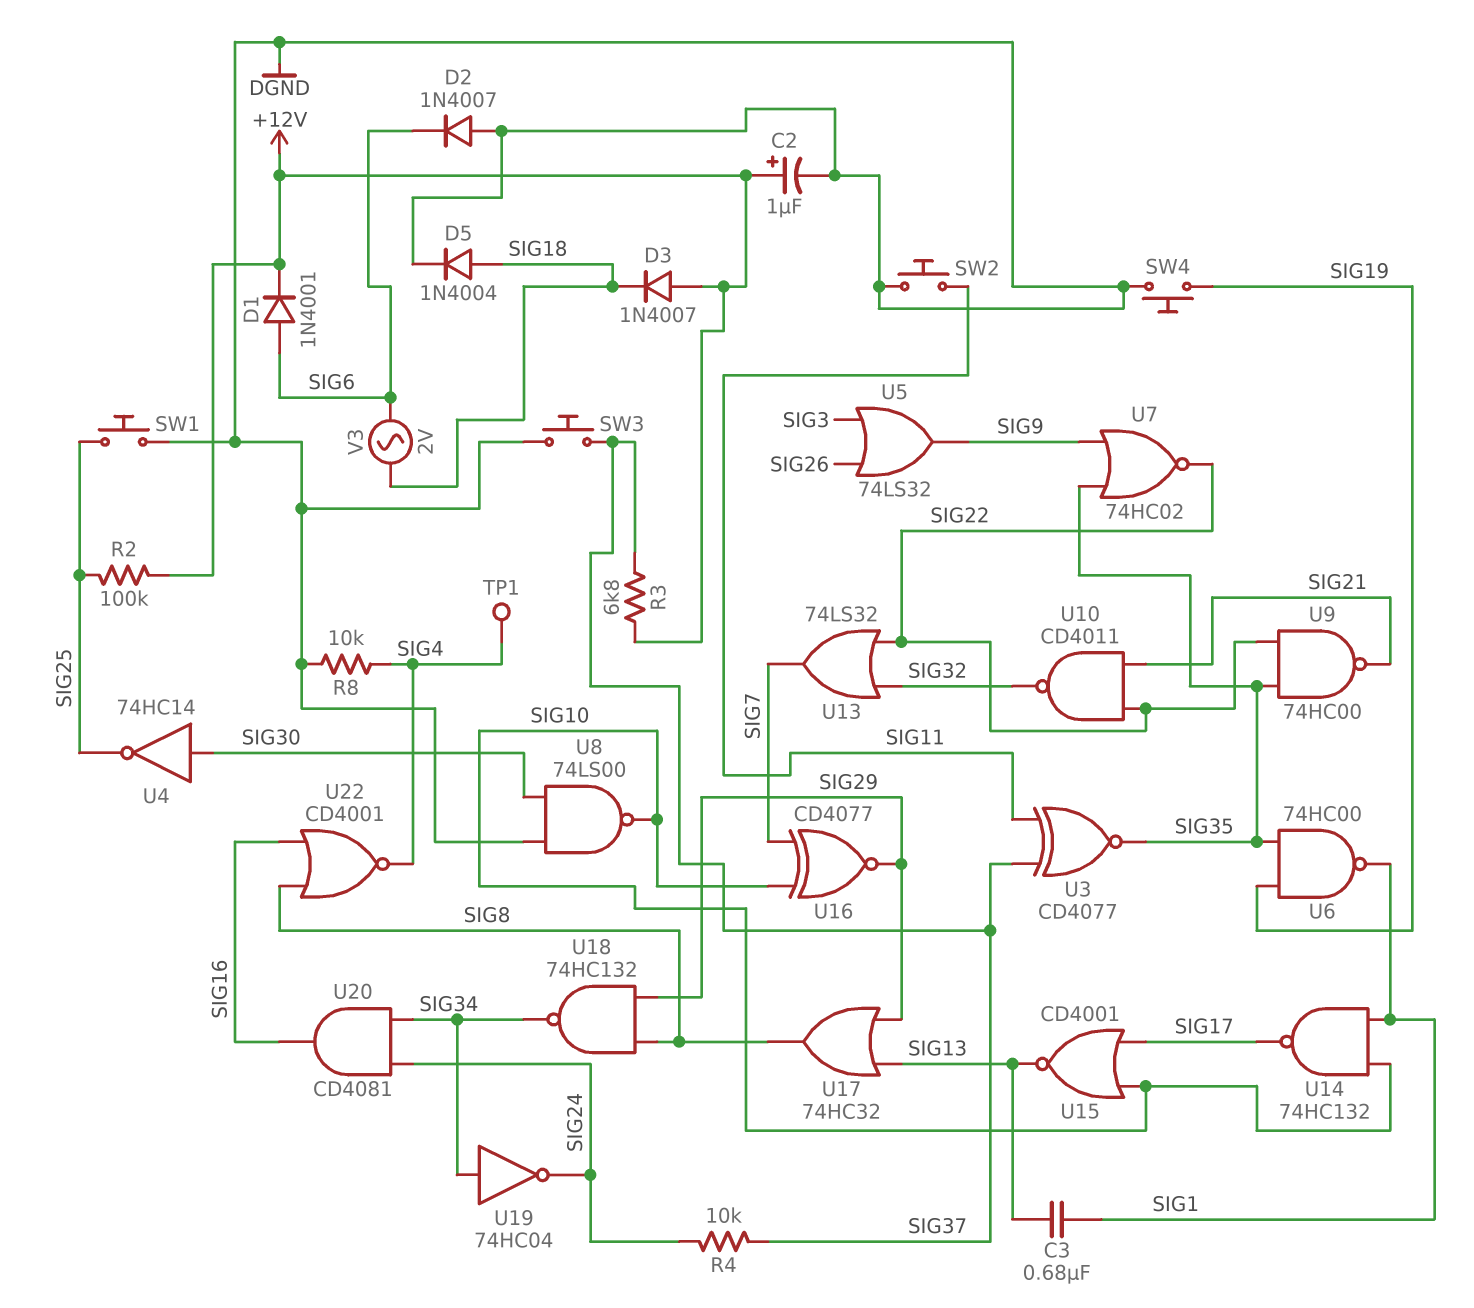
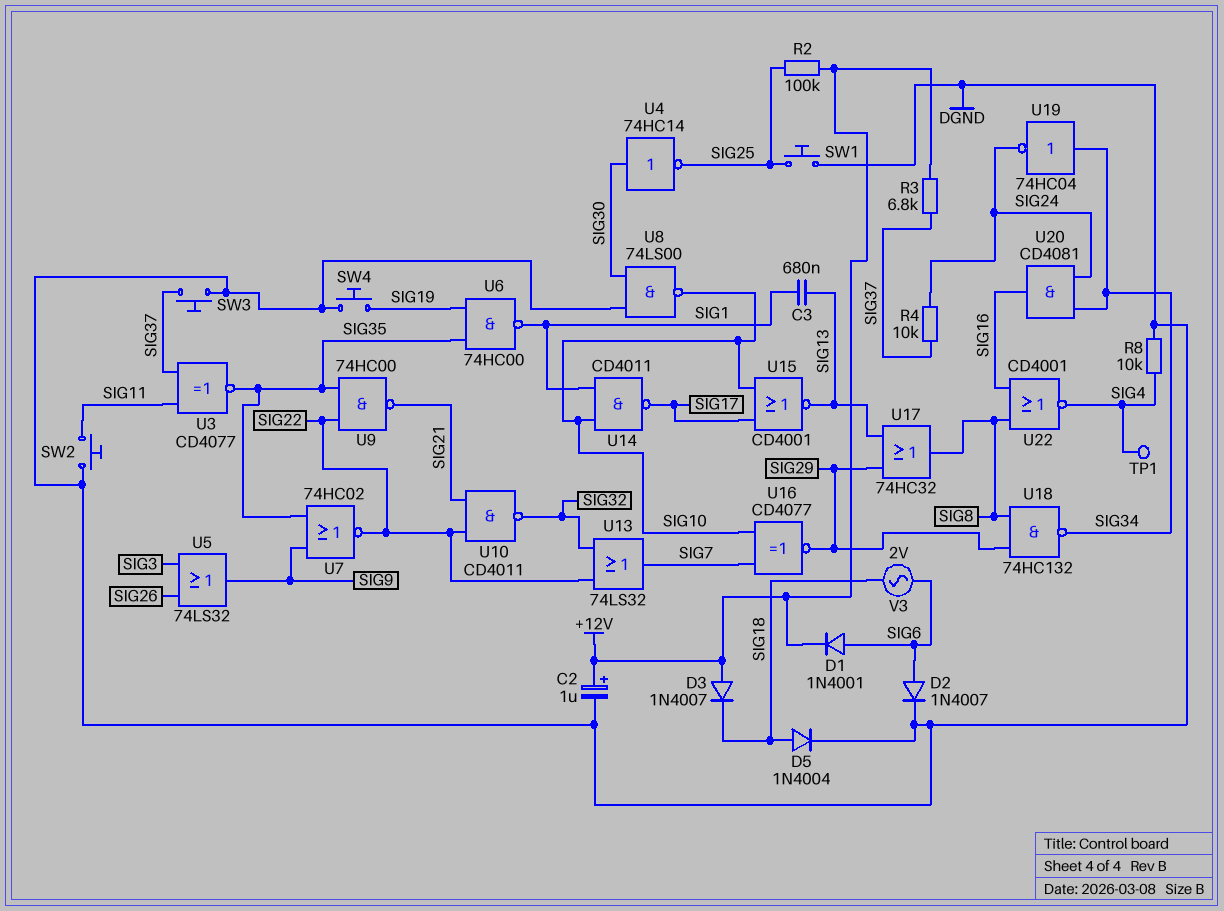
D2: diode 1N4007 (A DGND, K SIG6) -> diode 1N4007 (A SIG6, K DGND)
U14: NAND 74HC132 (in SIG1, in SIG10, out SIG17) -> NAND CD4011 (in SIG1, in SIG10, out SIG17)

